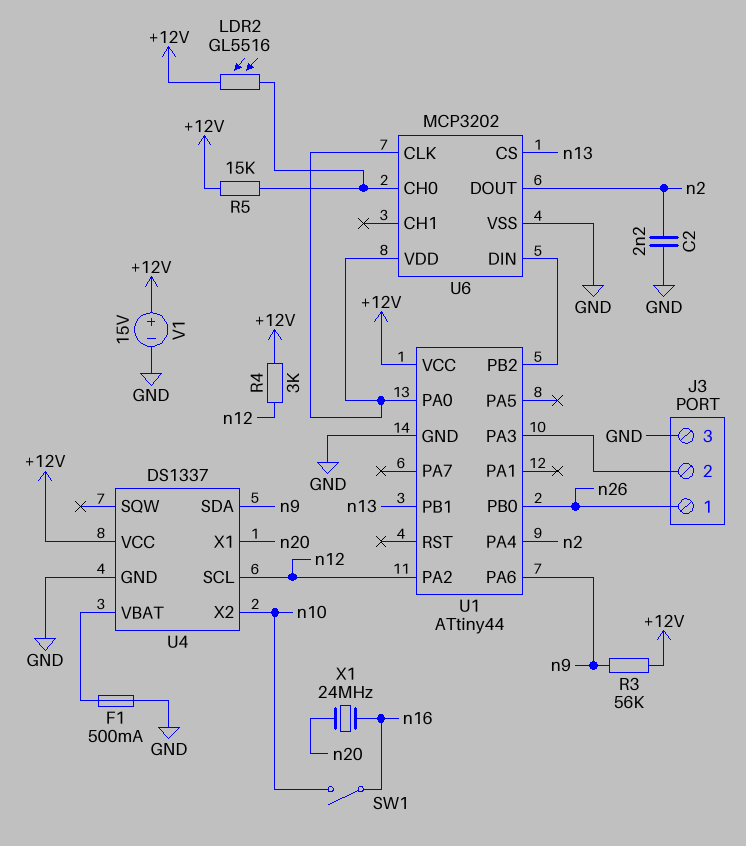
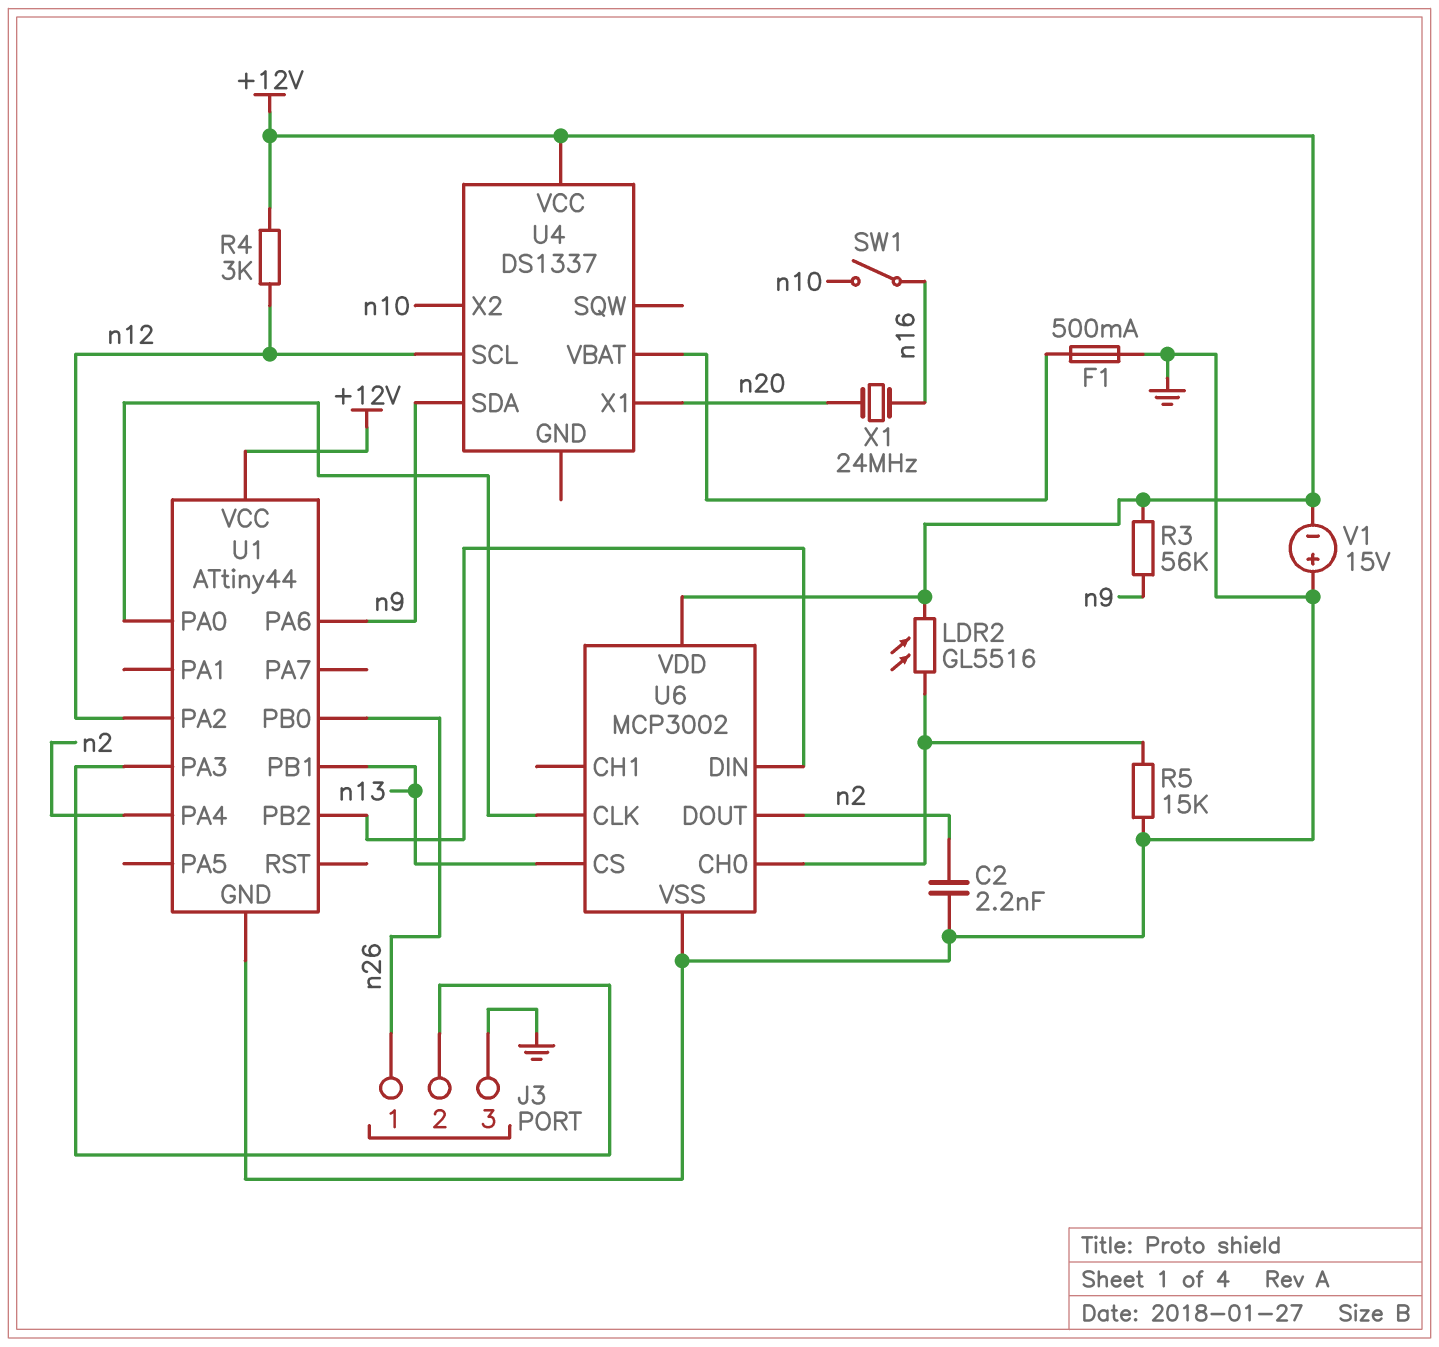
R5: 15k (+12V, U6/CH0) -> 15k (GND, U6/CH0)
U4 pin GND: GND -> none
U6: MCP3202 -> MCP3002
U6 pin VDD: U1/PA0 -> +12V
V1: 15V (plus +12V, minus GND) -> 15V (plus GND, minus +12V)

